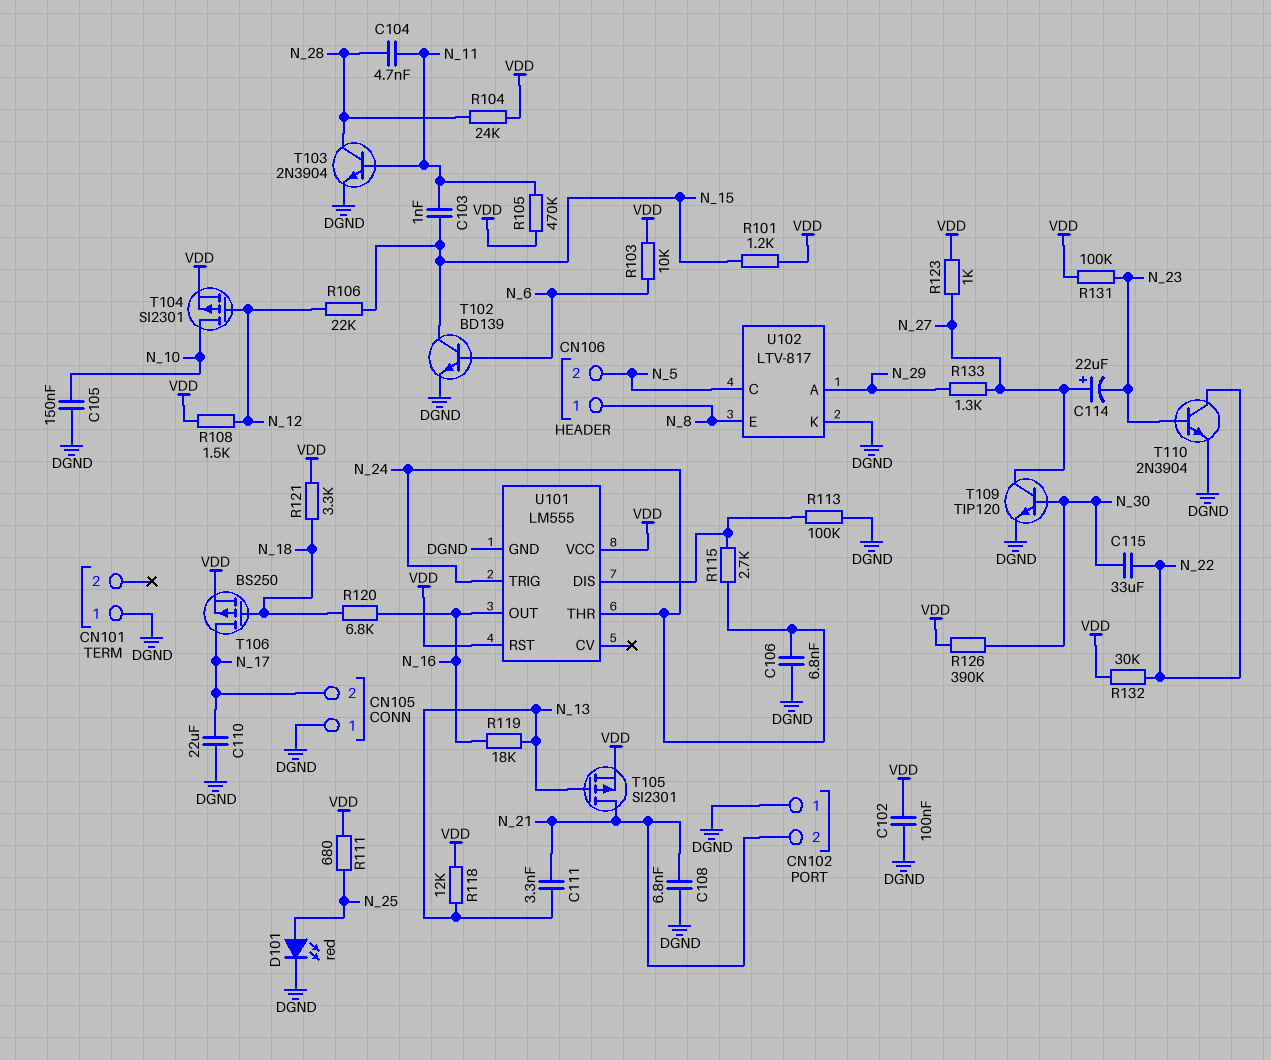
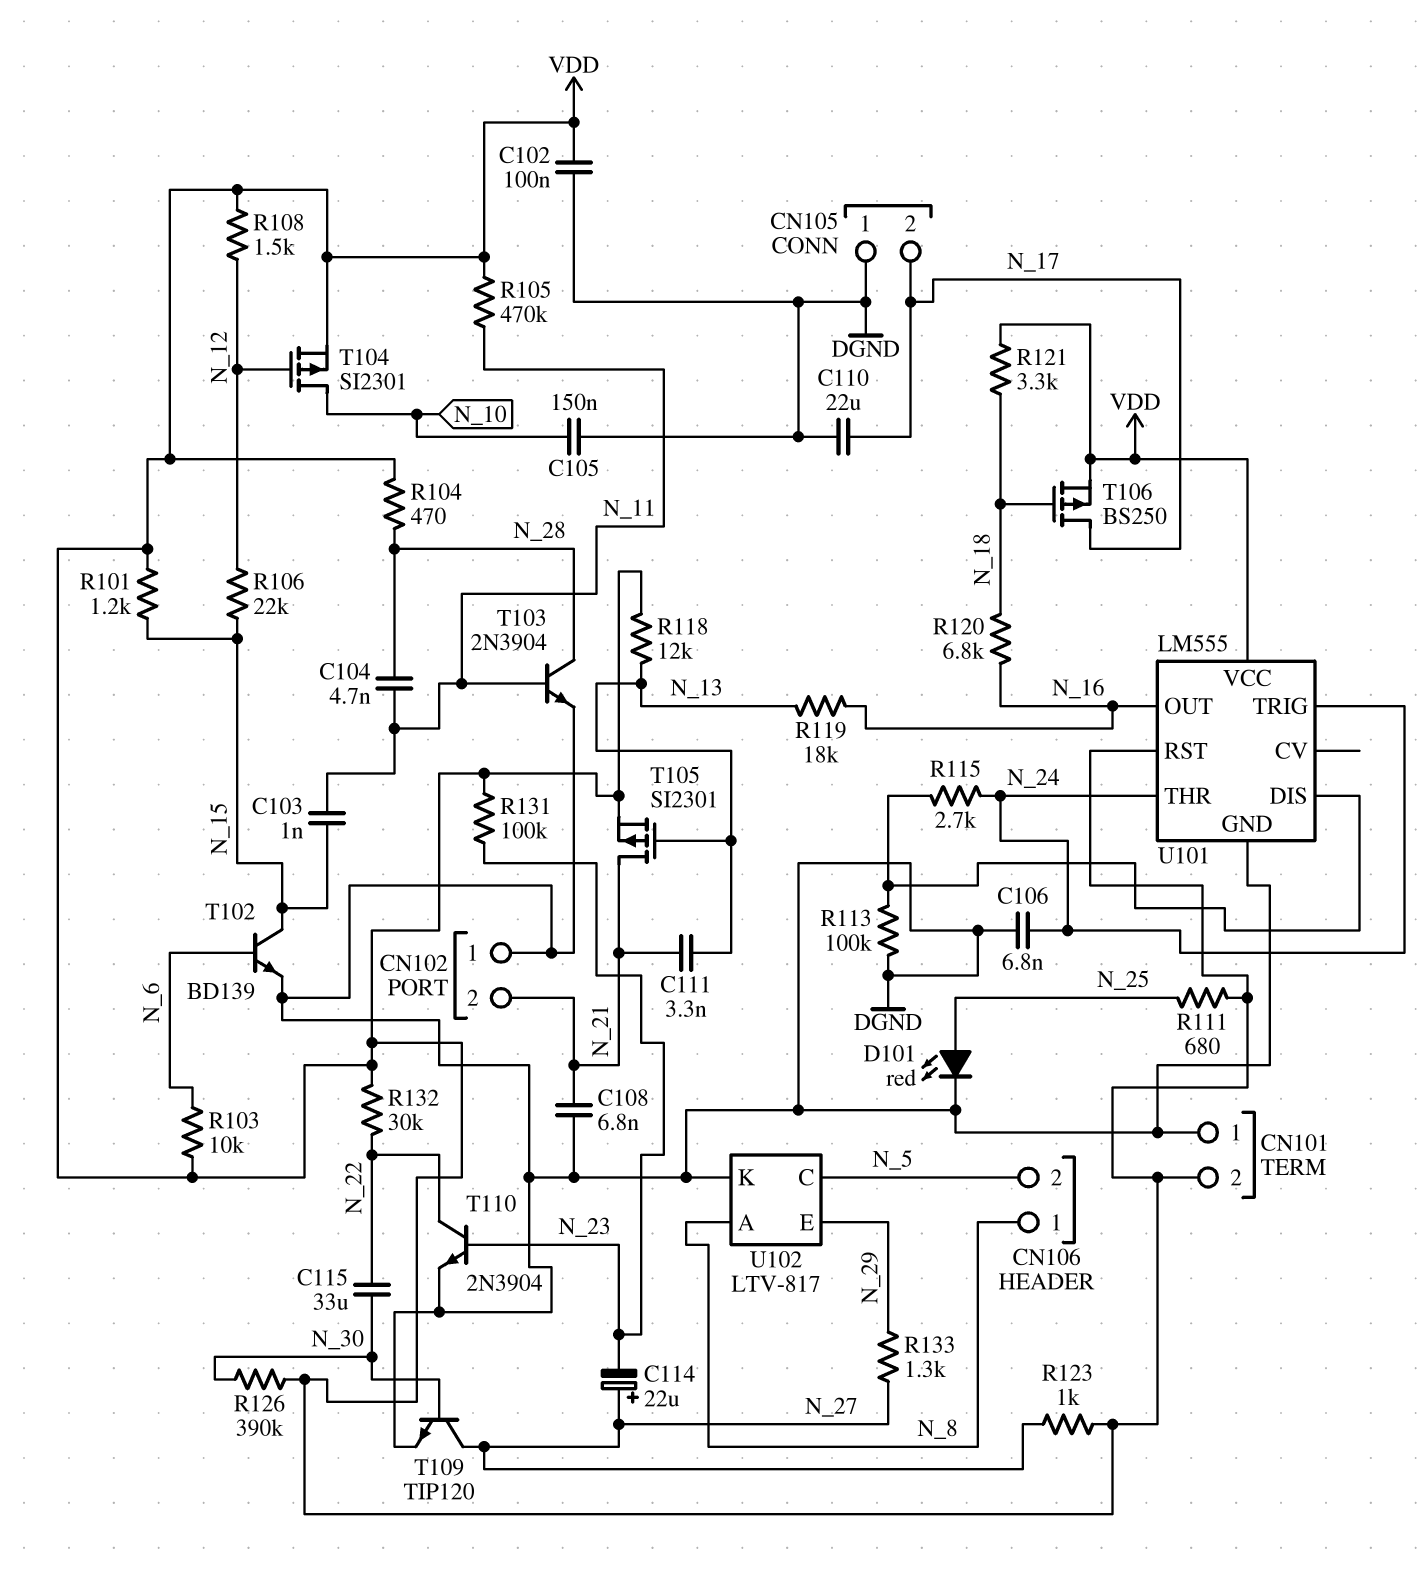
CN101 pin 2: none -> VDD
R104: 24k (N_28, VDD) -> 470 (N_28, VDD)
U102 pin A: N_29 -> N_8
U102 pin E: N_8 -> N_29

